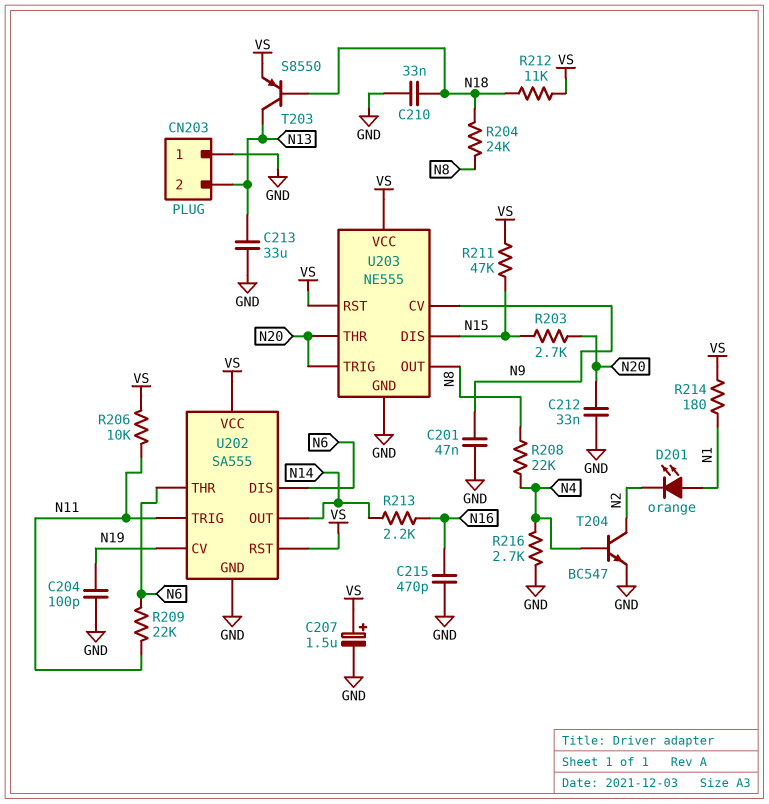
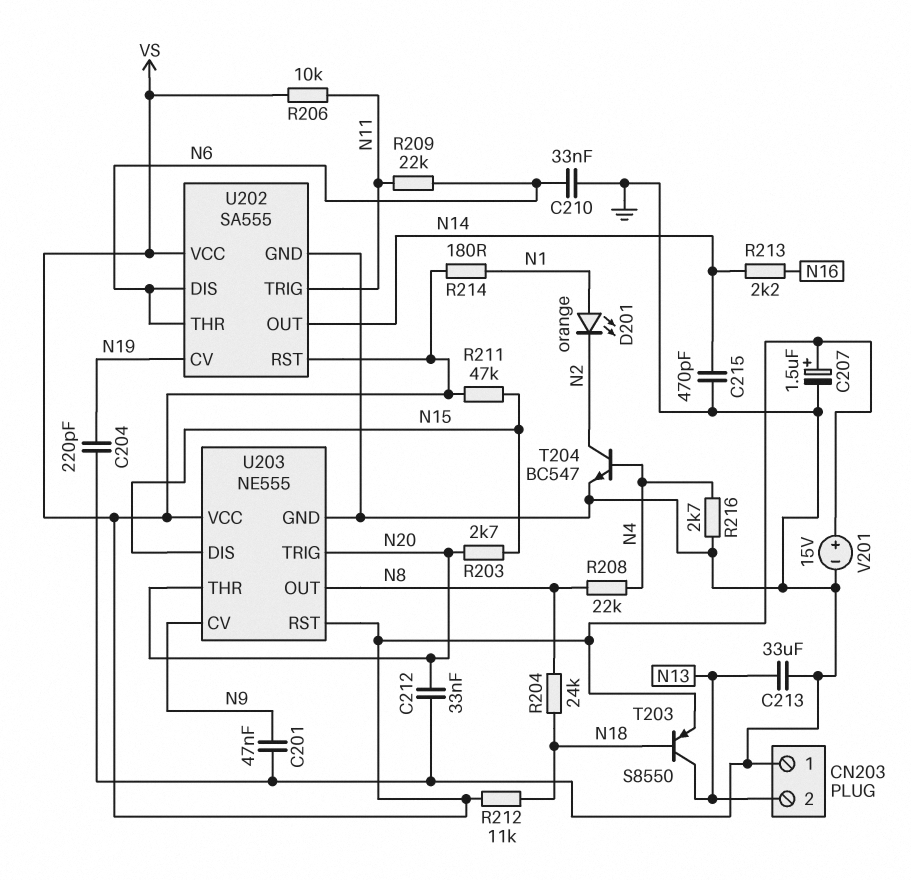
C204: 100pF (GND, N19) -> 220pF (GND, N19)
C210: 33nF (GND, N18) -> 33nF (GND, N6)
C215: 470pF (GND, N16) -> 470pF (GND, N14)
V201: none -> 15V (plus VS, minus GND)

